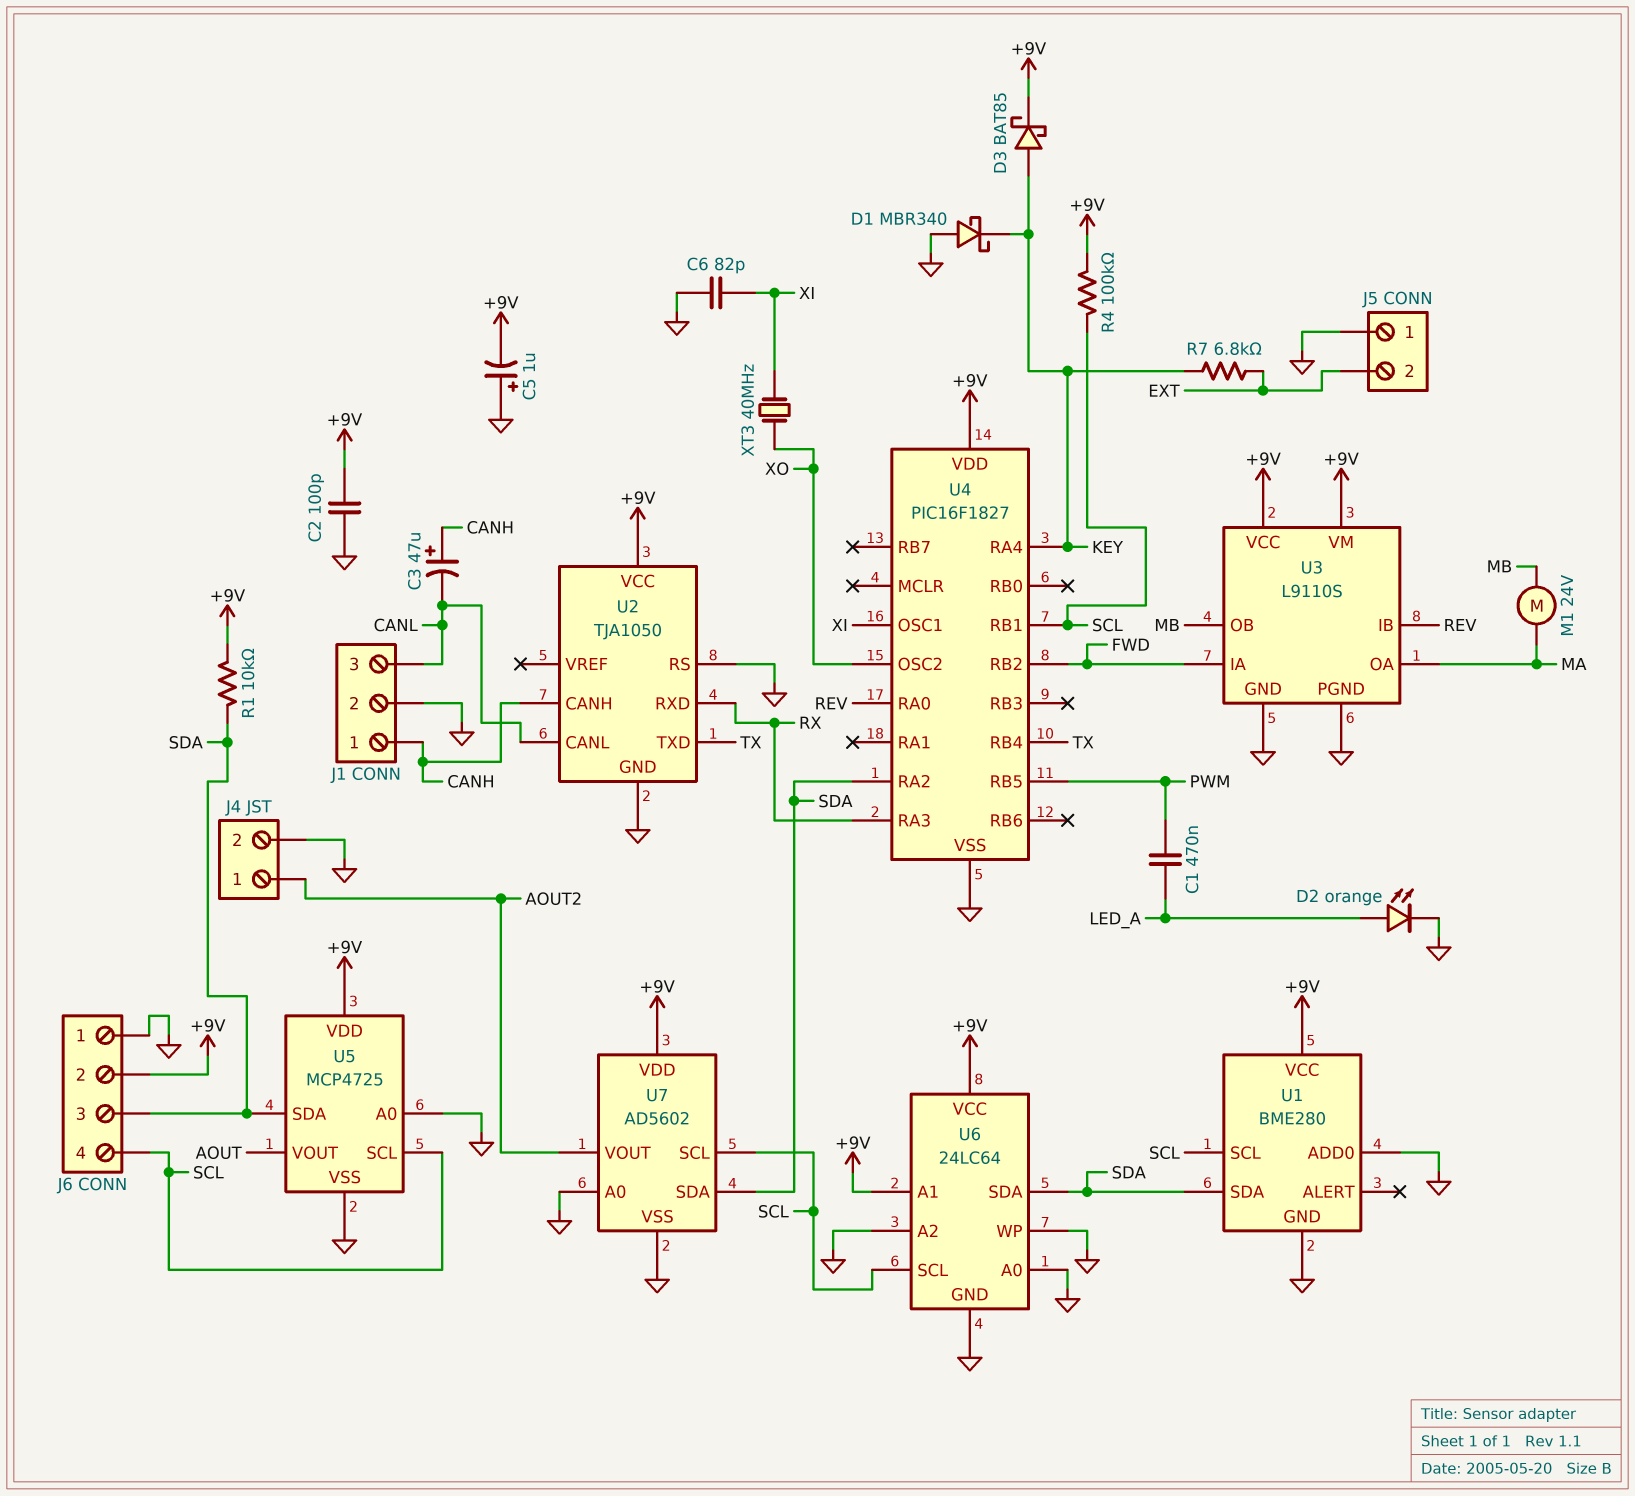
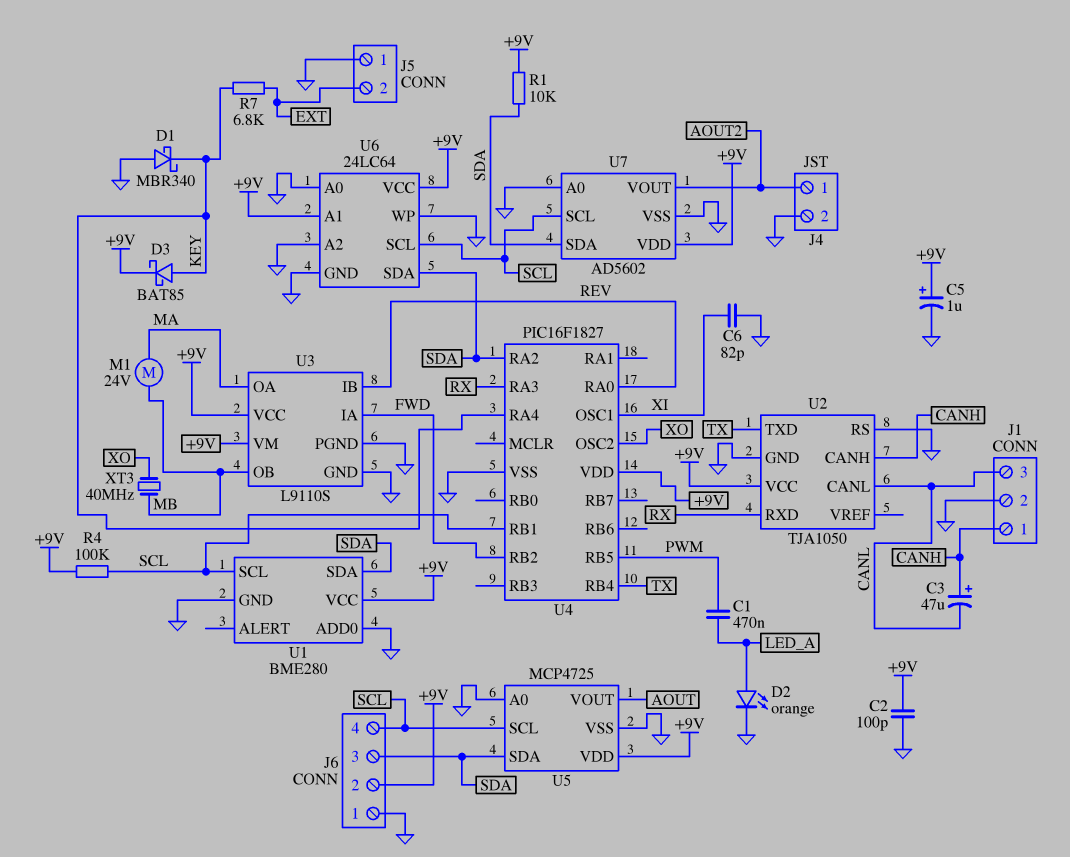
C5: 1uF (plus GND, minus +9V) -> 1uF (plus +9V, minus GND)
XT3: 40MHz (XI, XO) -> 40MHz (MB, XO)

